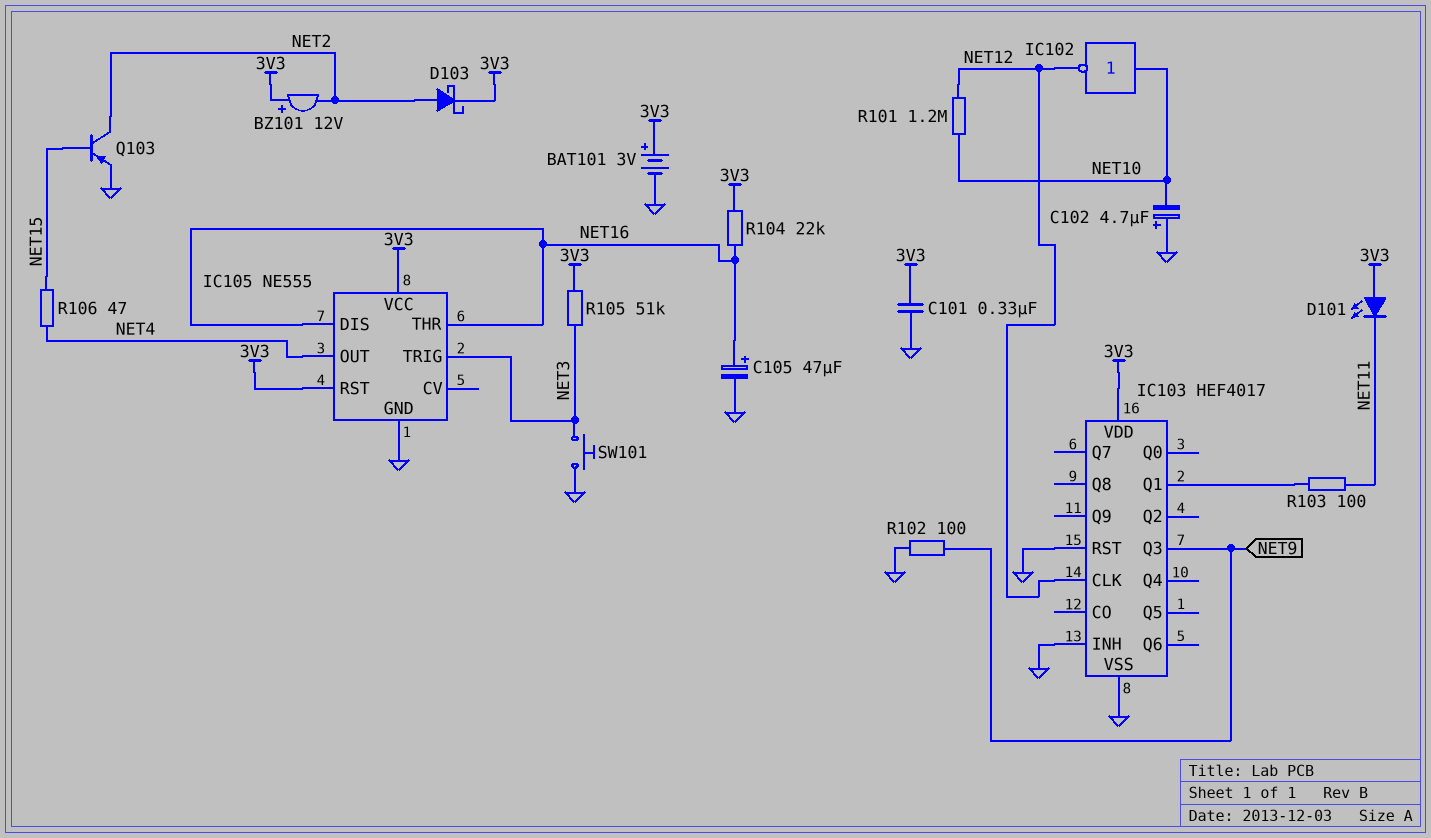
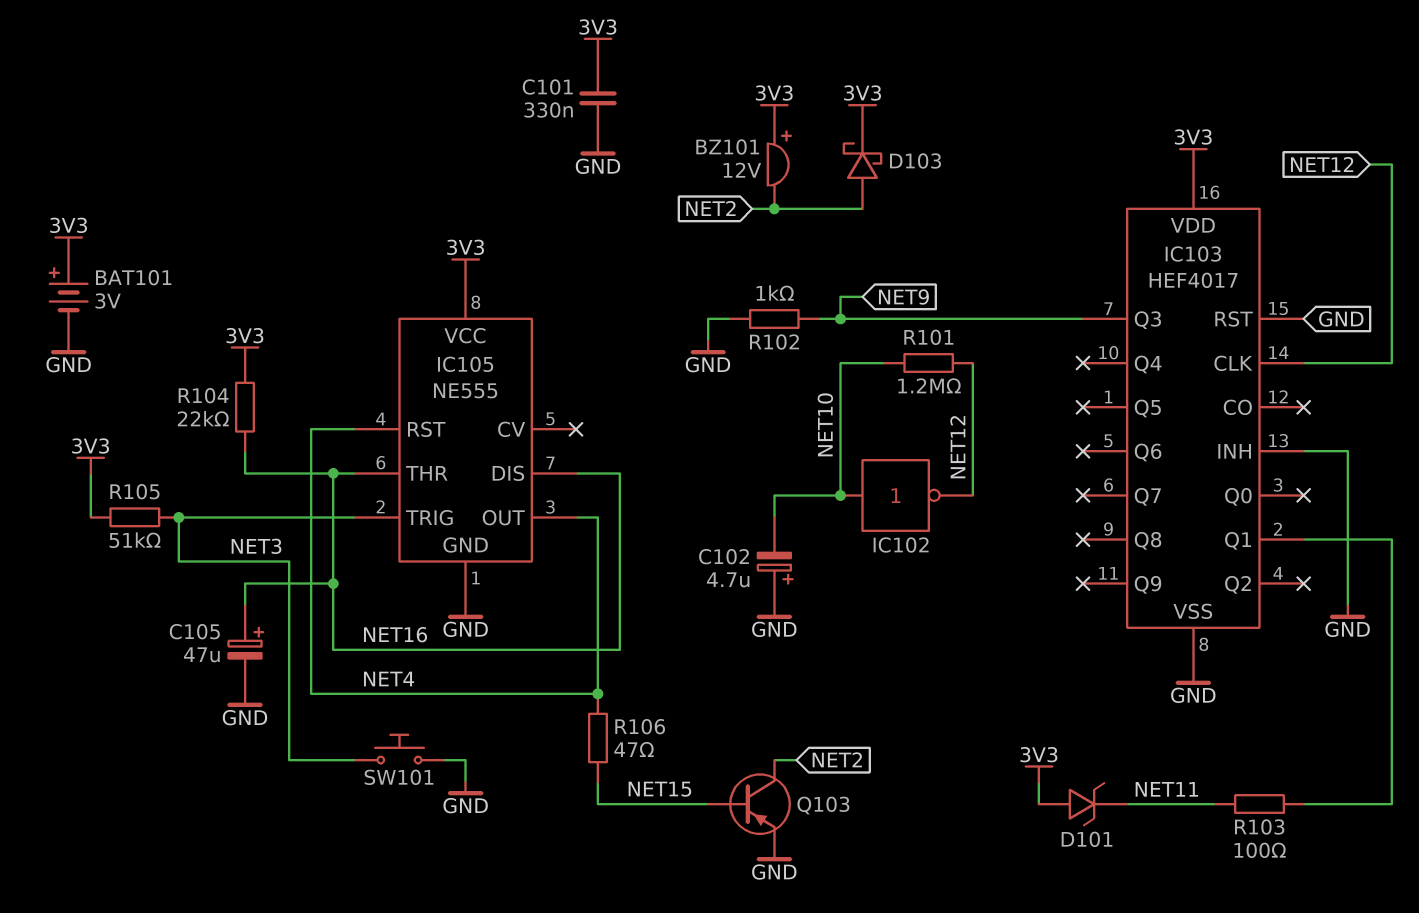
D101: LED (A 3V3, K NET11) -> zener (A 3V3, K NET11)
IC105 pin RST: 3V3 -> NET4
R102: 100 (GND, NET9) -> 1k (GND, NET9)

